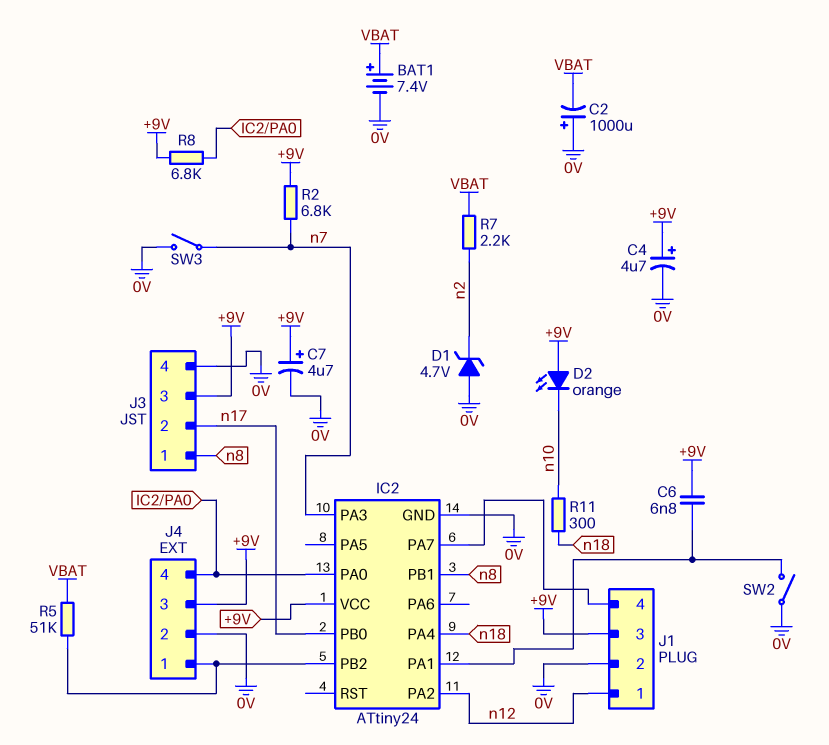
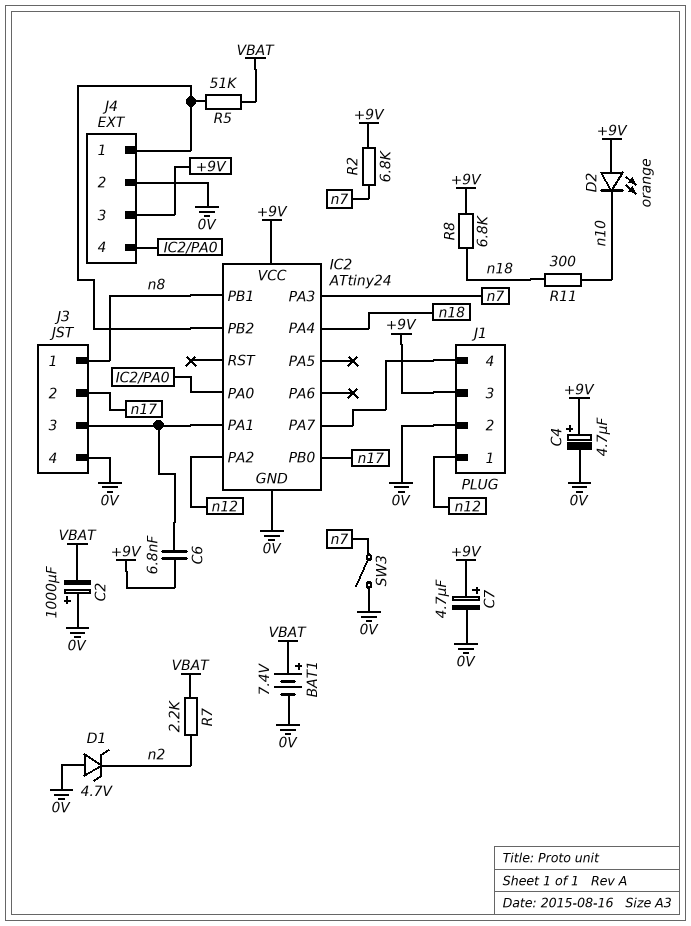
J3 pin 3: +9V -> IC2/PA1
R8: 6.8k (+9V, IC2/PA0) -> 6.8k (+9V, n18)
SW2: switch (0V, IC2/PA1) -> none

